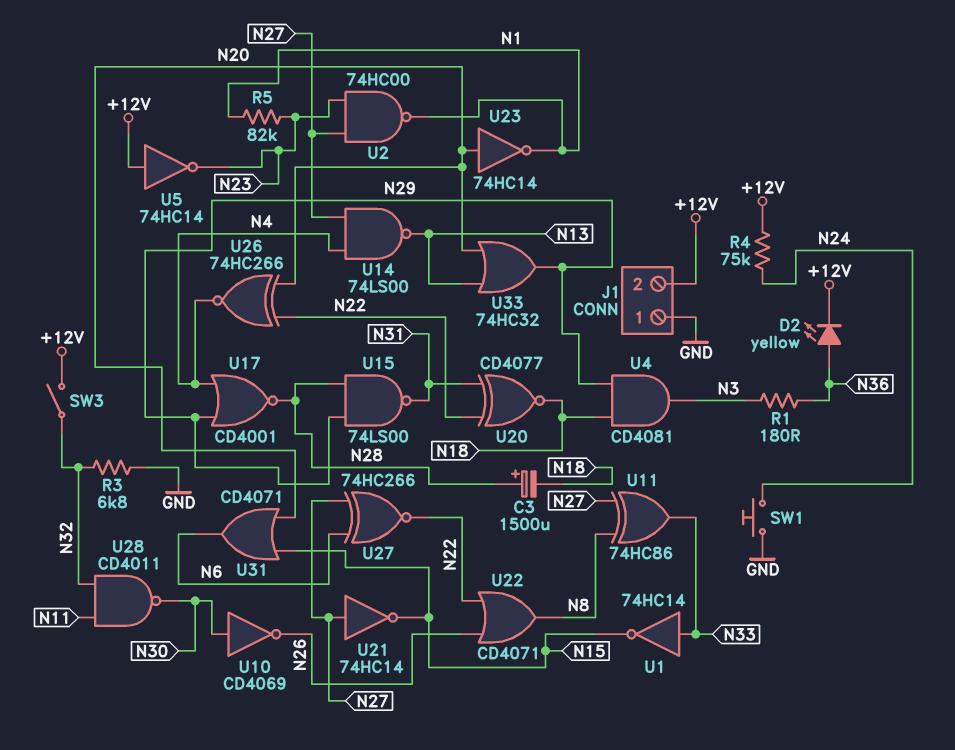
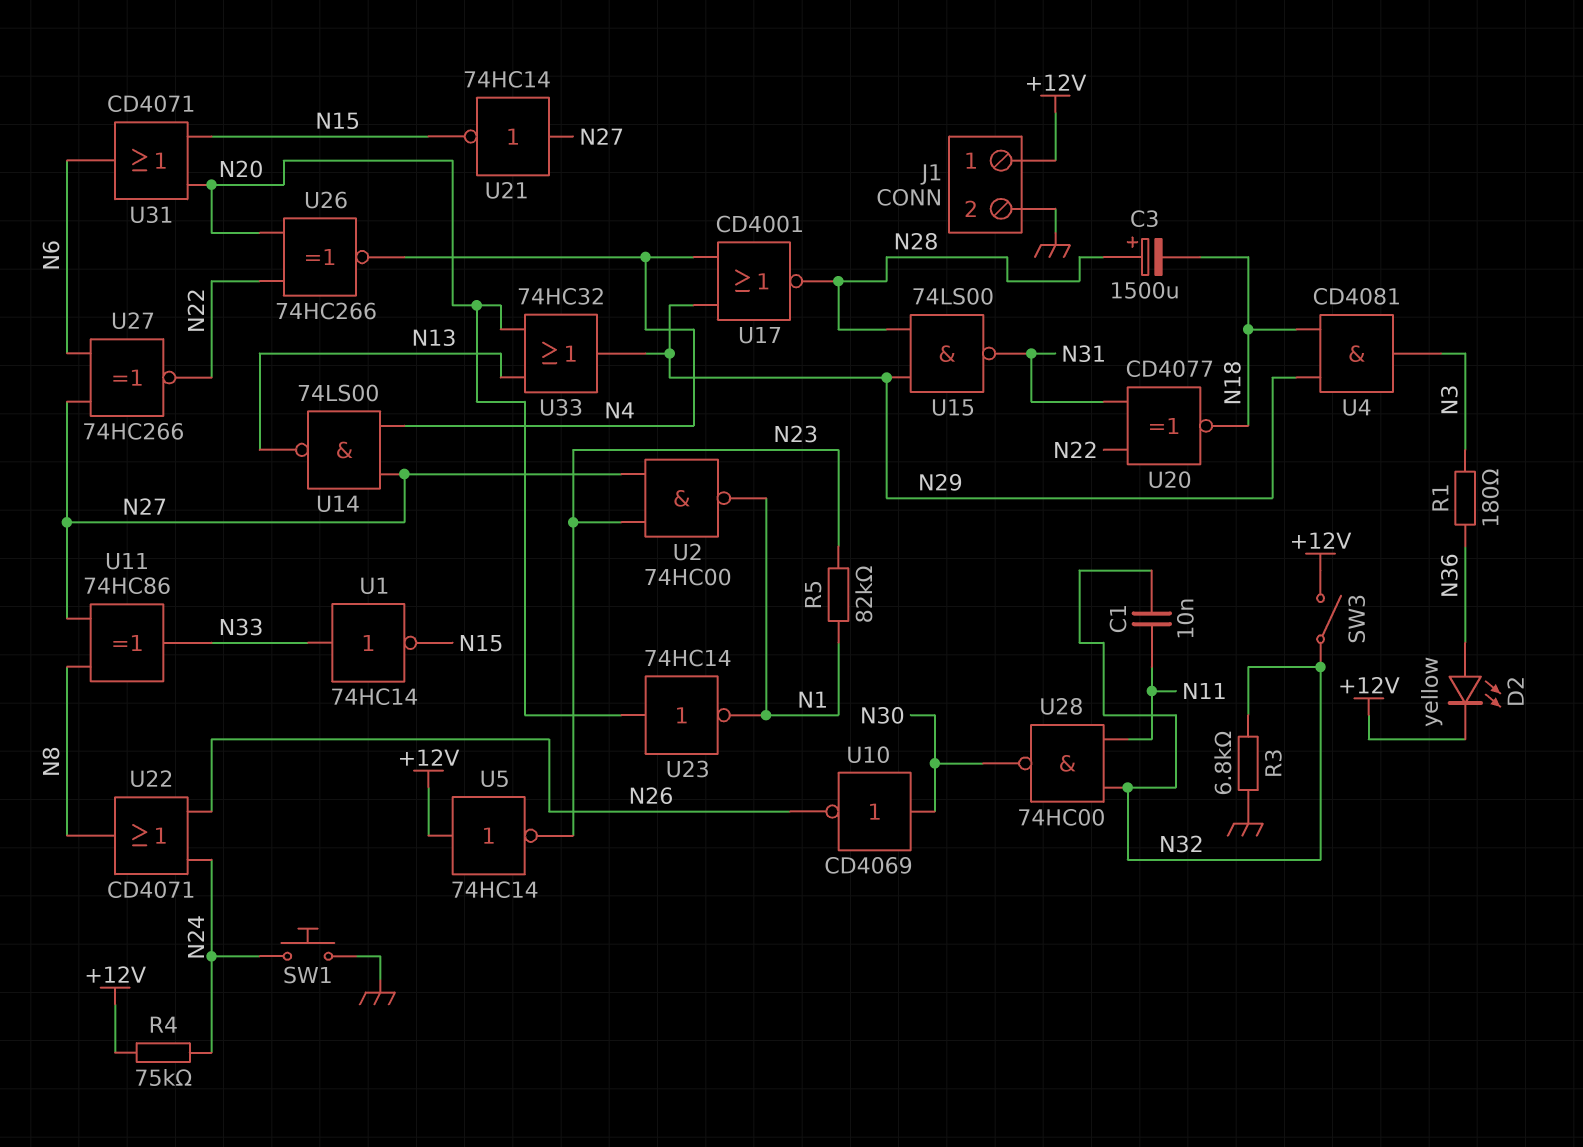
C1: none -> 10nF (N11, N32)
J1 pin 1: GND -> +12V
J1 pin 2: +12V -> GND
U22: OR CD4071 (in N22, in N26, out N8) -> OR CD4071 (in N24, in N26, out N8)
U28: NAND CD4011 (in N11, in N32, out N30) -> NAND 74HC00 (in N11, in N32, out N30)

